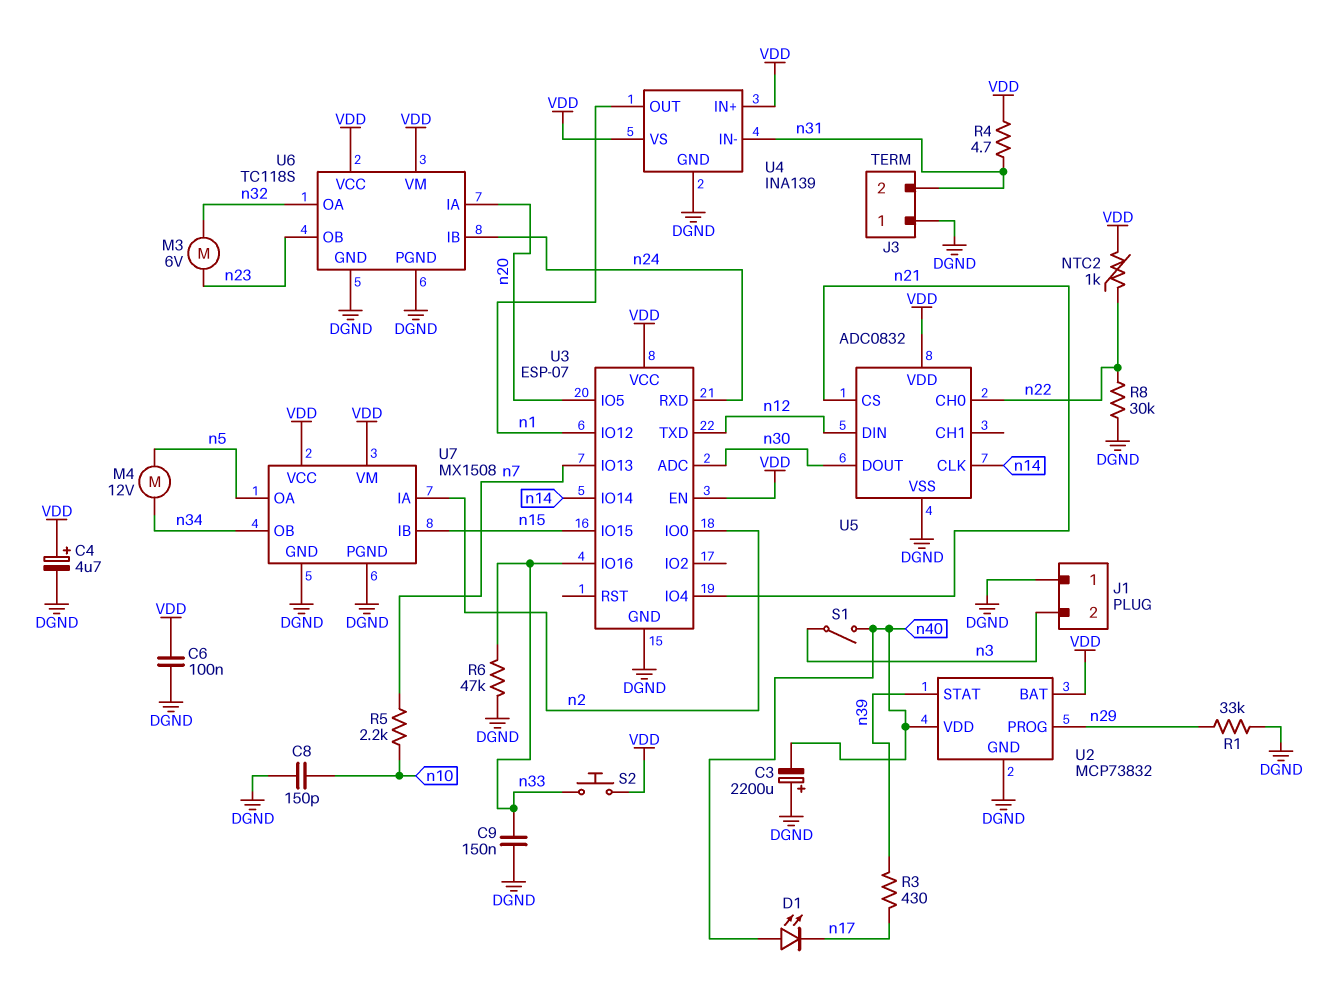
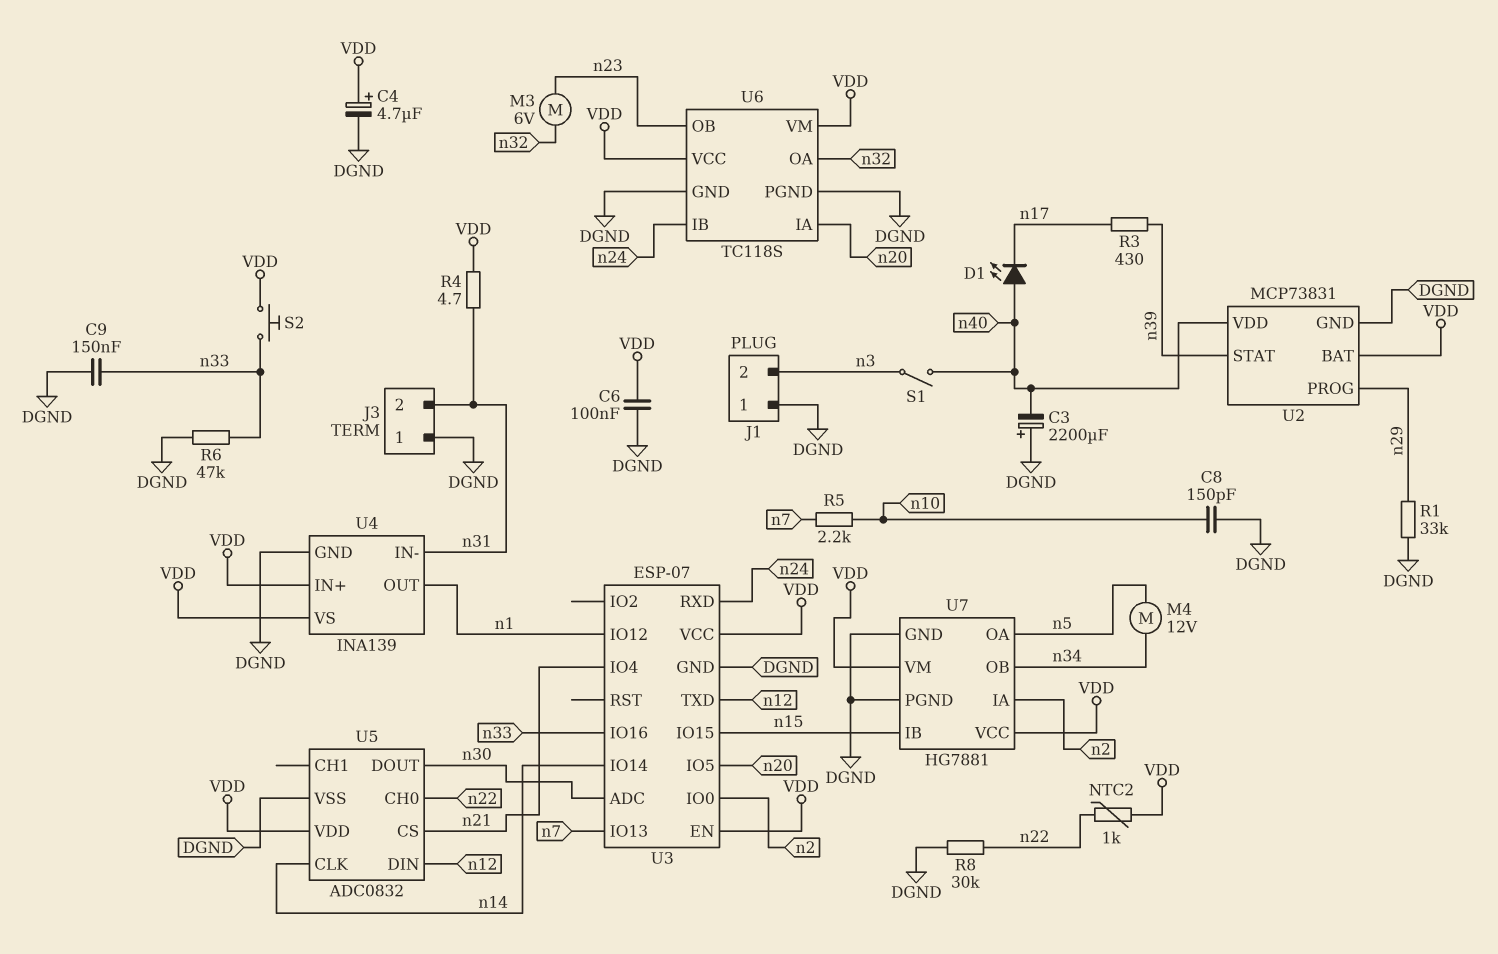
U2: MCP73832 -> MCP73831
U7: MX1508 -> HG7881

